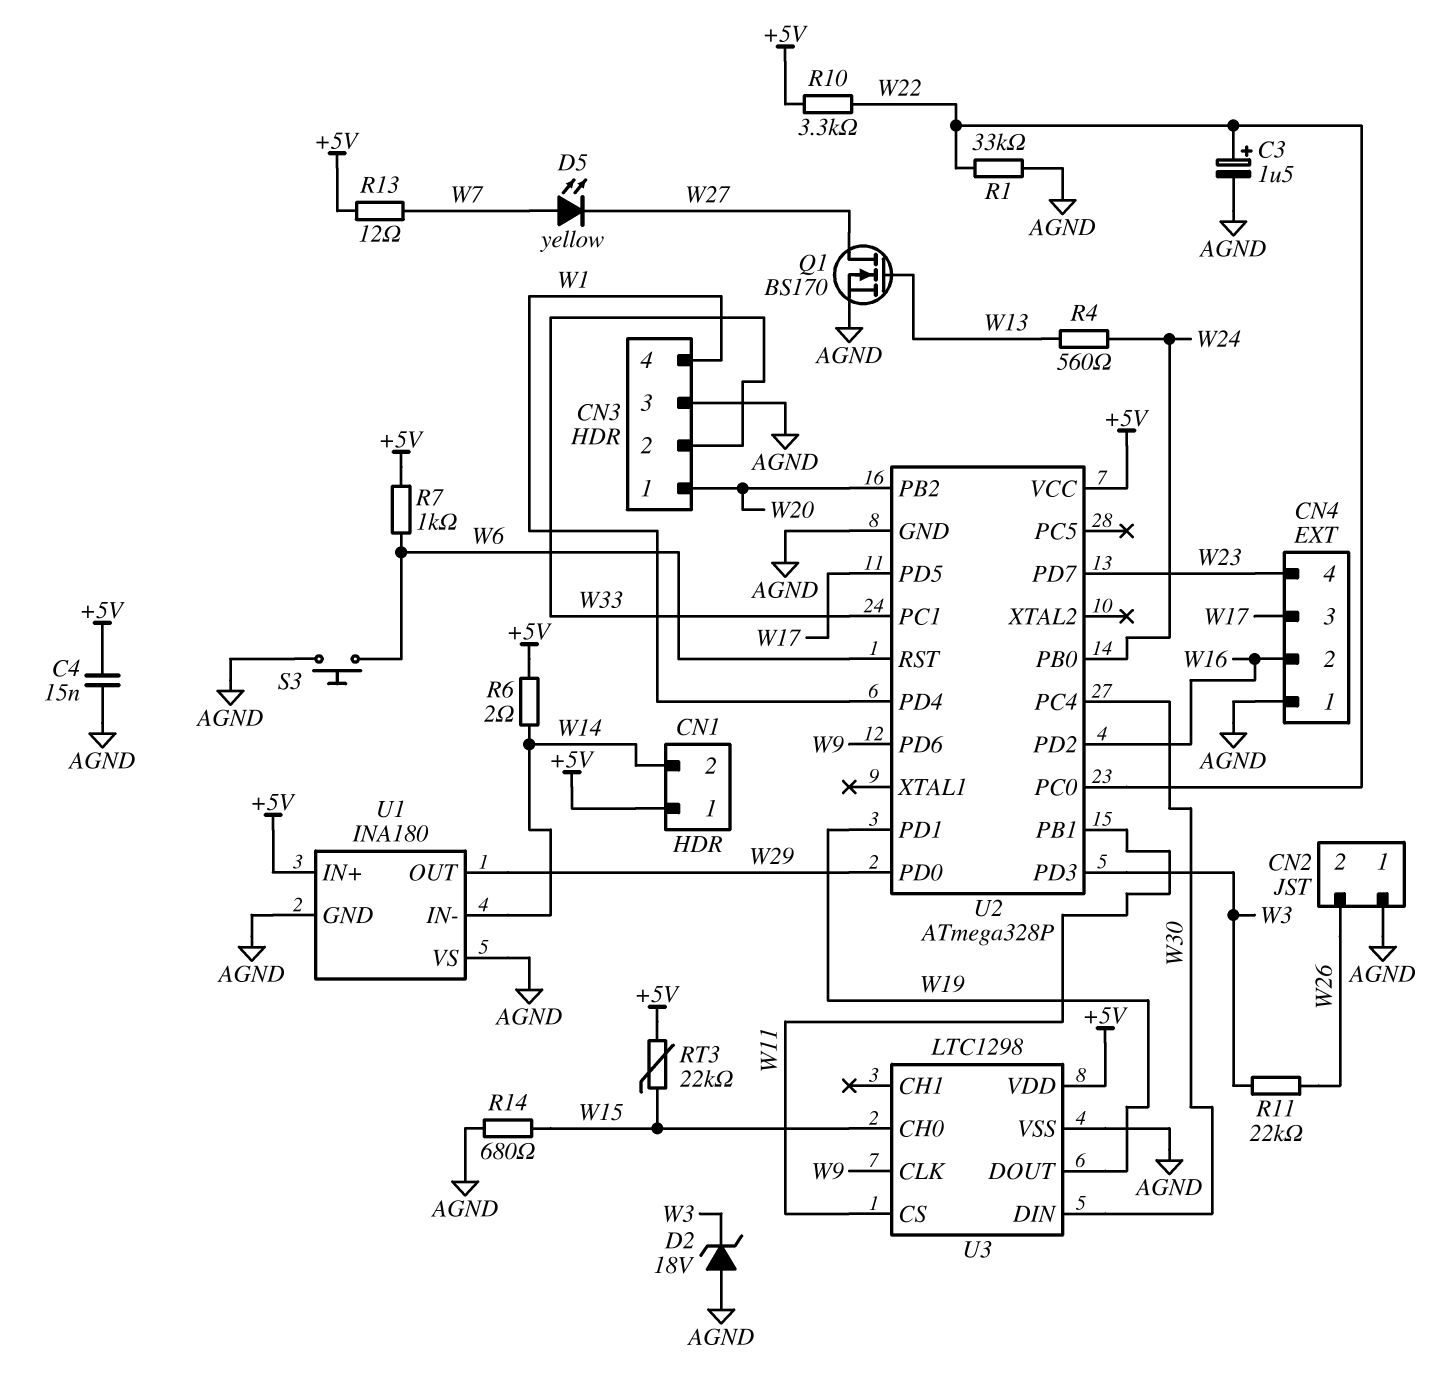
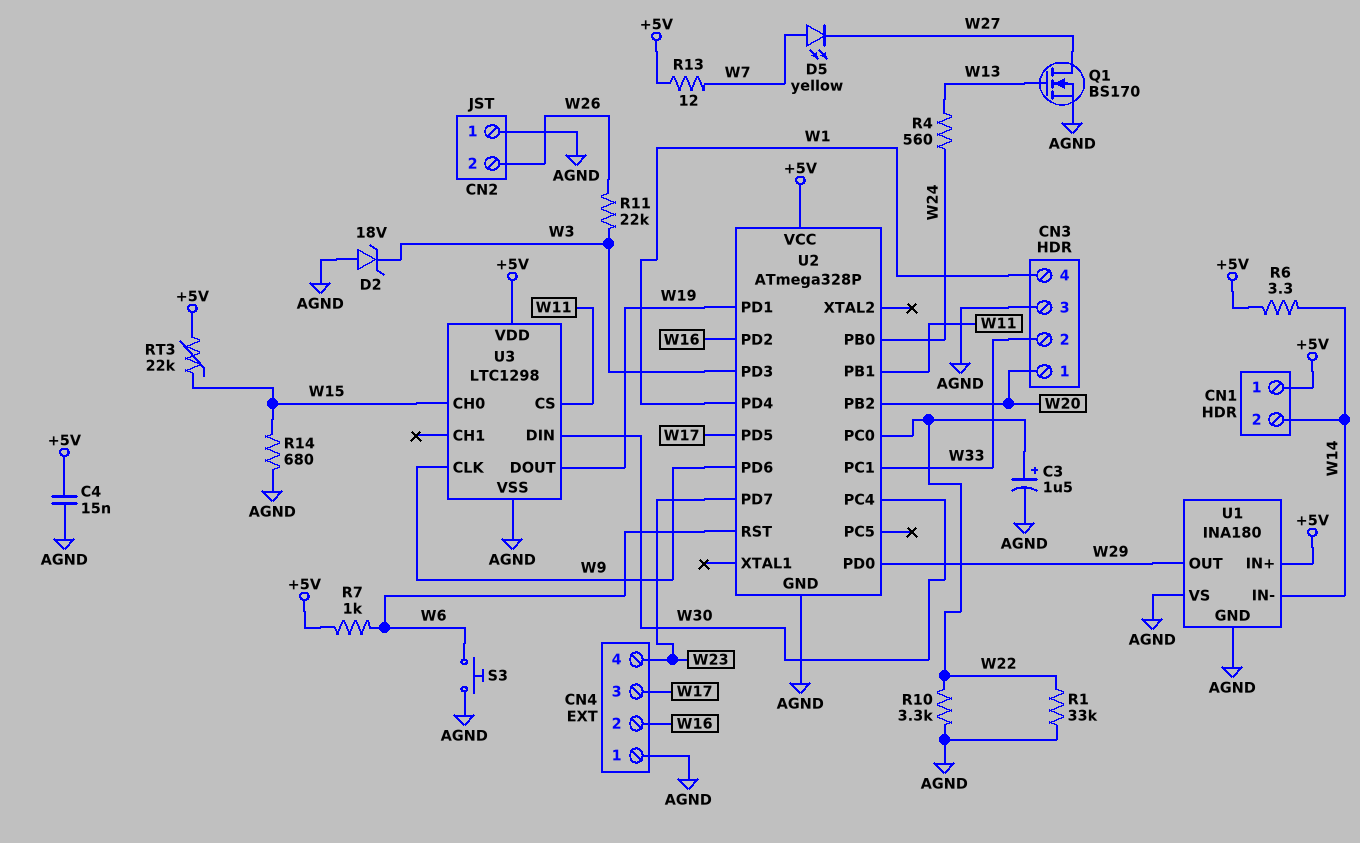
R6: 2 (+5V, W14) -> 3.3 (+5V, W14)
R10: 3.3k (+5V, W22) -> 3.3k (AGND, W22)

